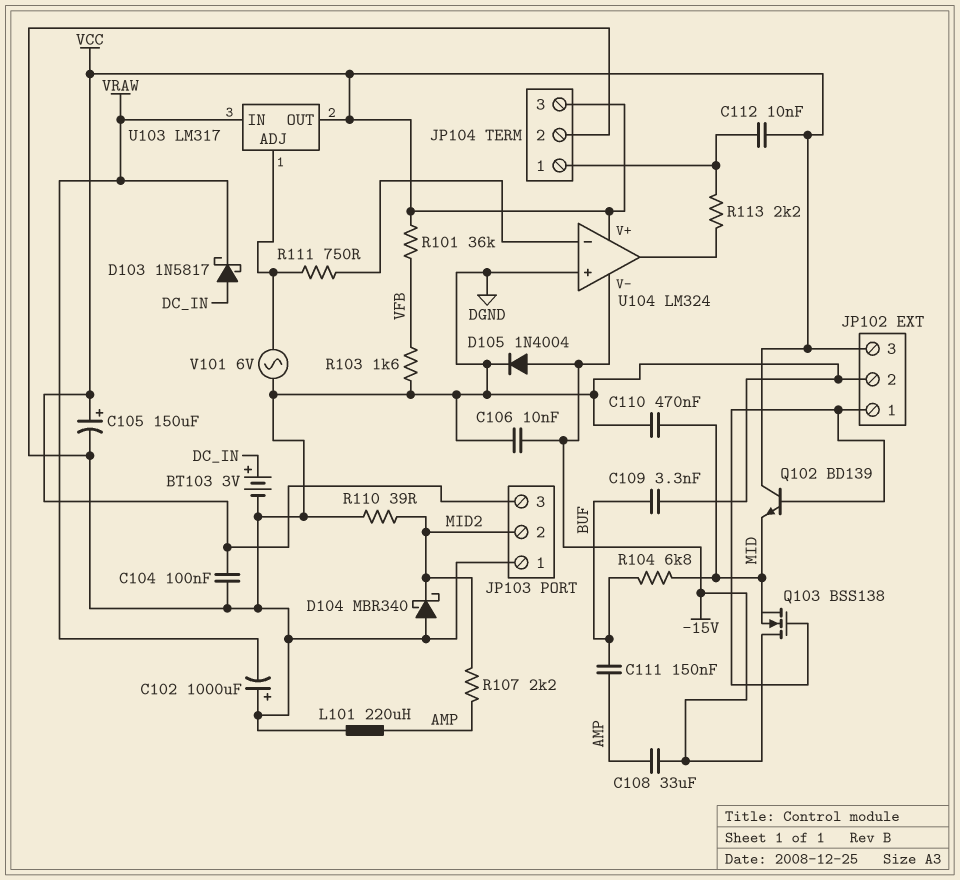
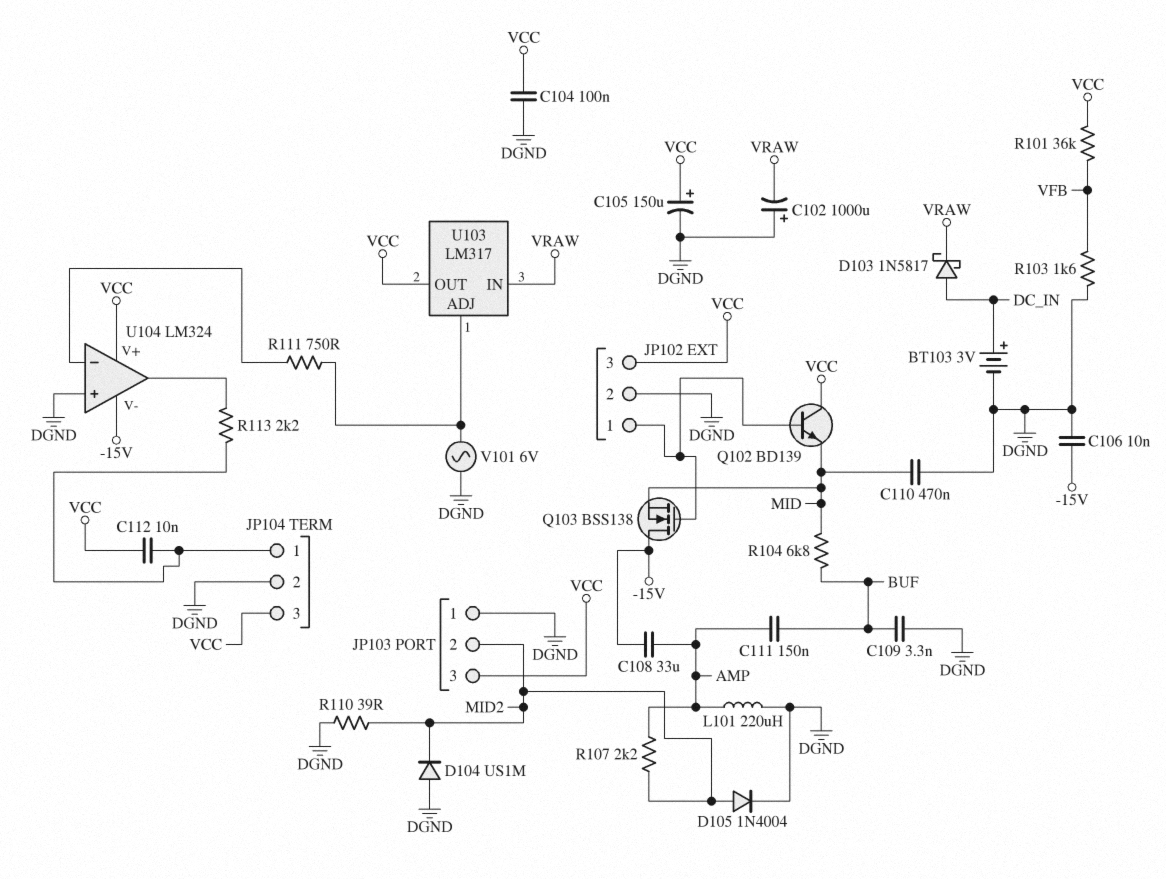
D104: schottky MBR340 (A DGND, K MID2) -> diode US1M (A DGND, K MID2)
D105: diode 1N4004 (A -15V, K DGND) -> diode 1N4004 (A MID2, K DGND)

